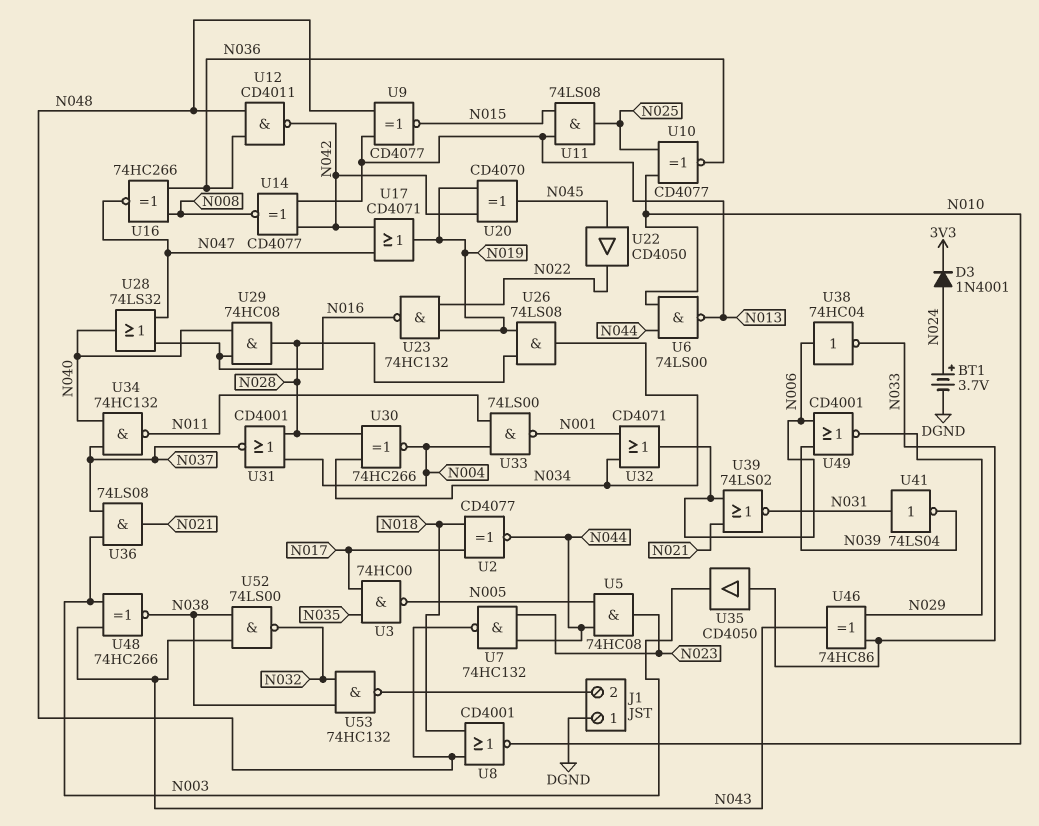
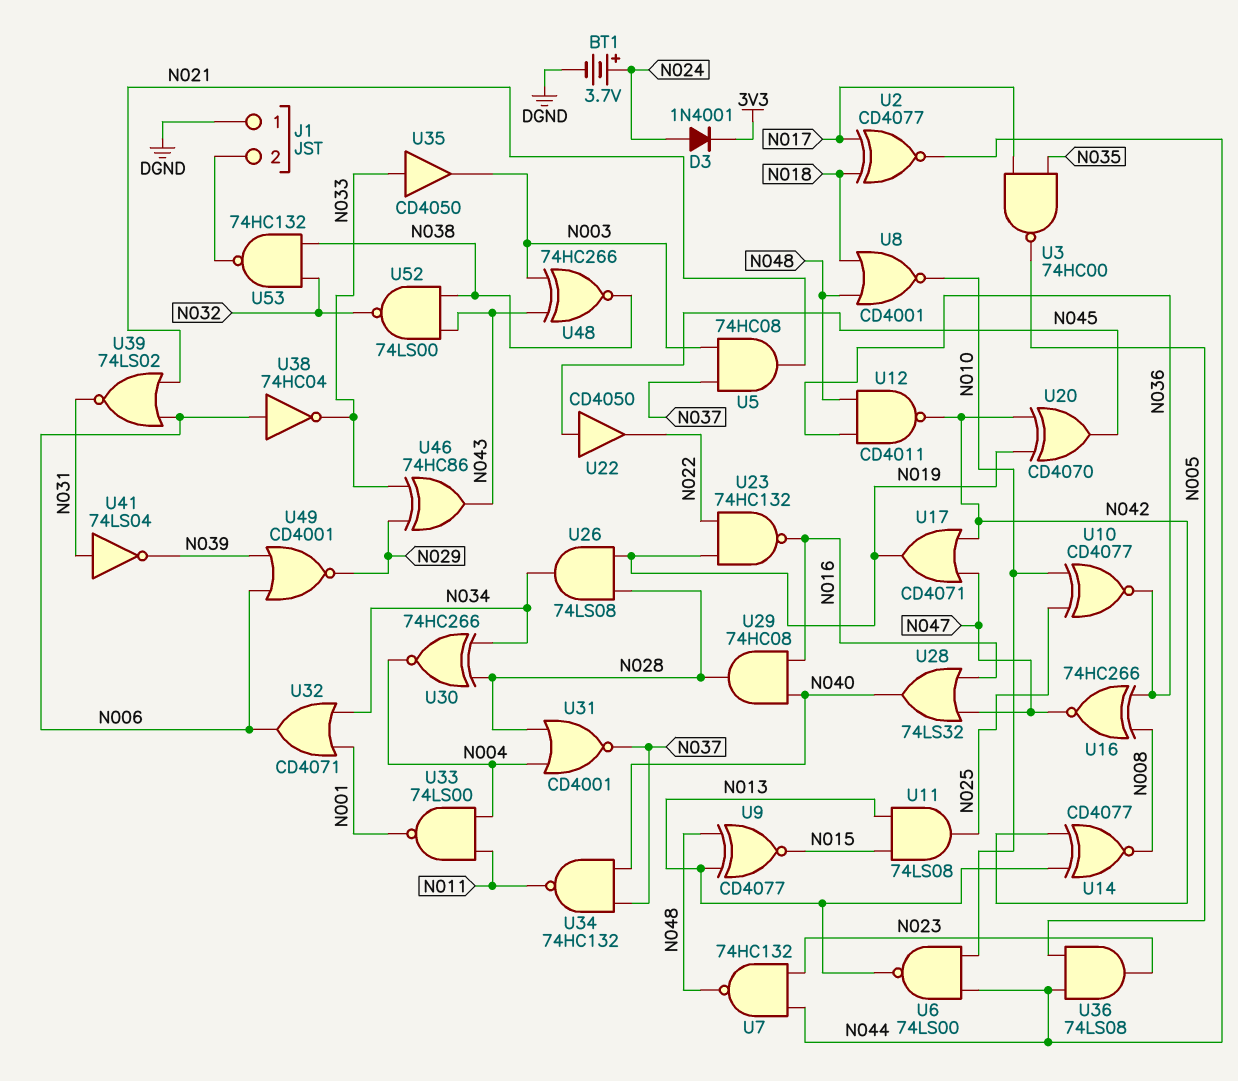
U5: AND 74HC08 (in N005, in N044, out N023) -> AND 74HC08 (in N003, in N037, out N021)
U36: AND 74LS08 (in N003, in N037, out N021) -> AND 74LS08 (in N005, in N044, out N023)

